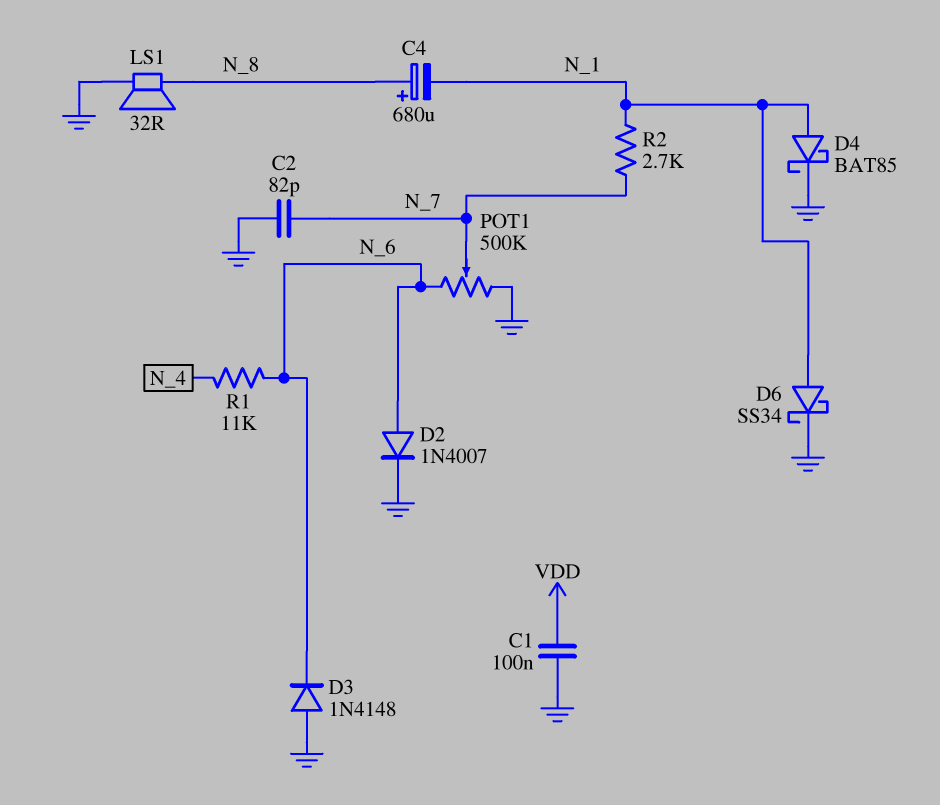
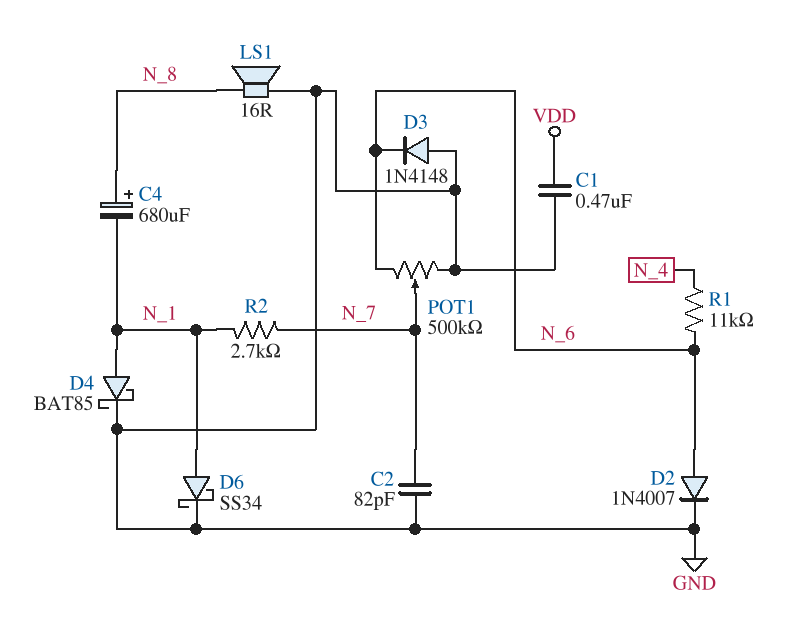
C1: 100nF (GND, VDD) -> 470nF (GND, VDD)
LS1: speaker 32R (GND, N_8) -> speaker 16R (GND, N_8)

